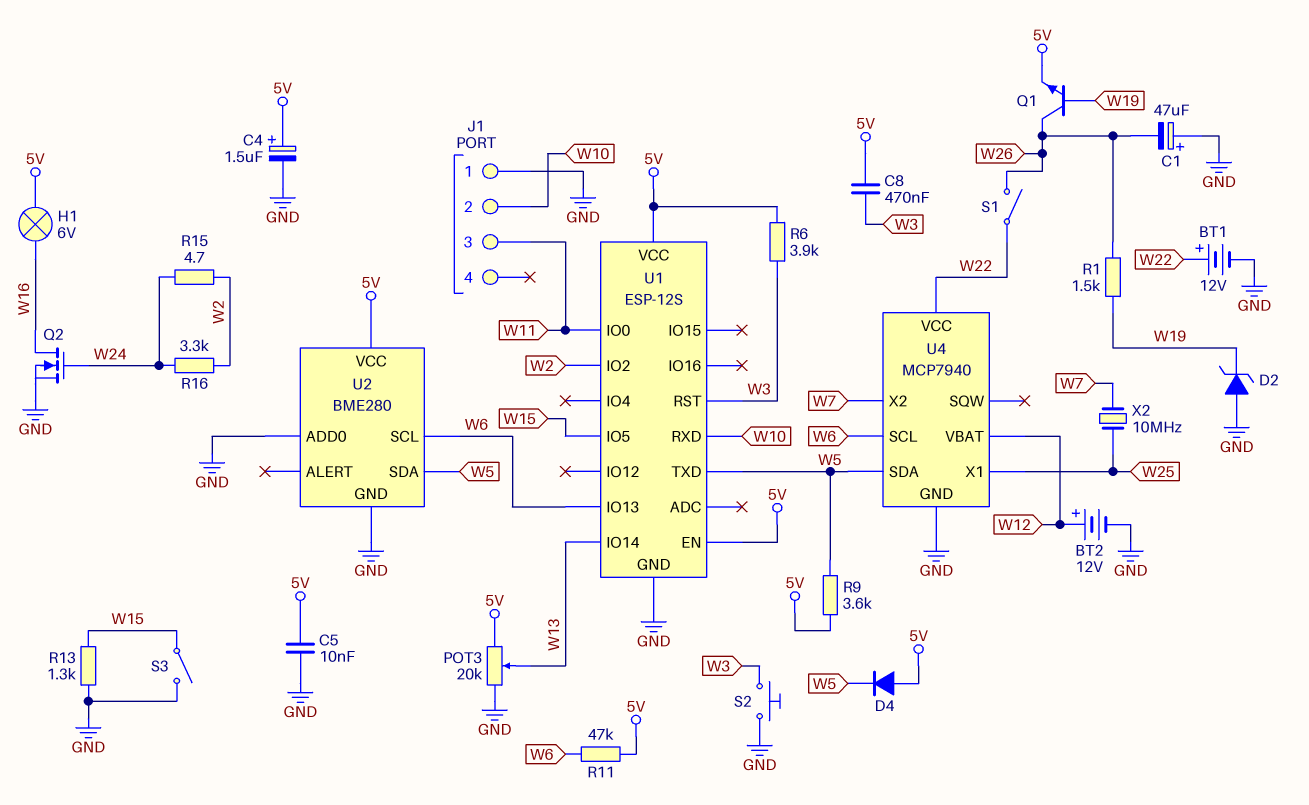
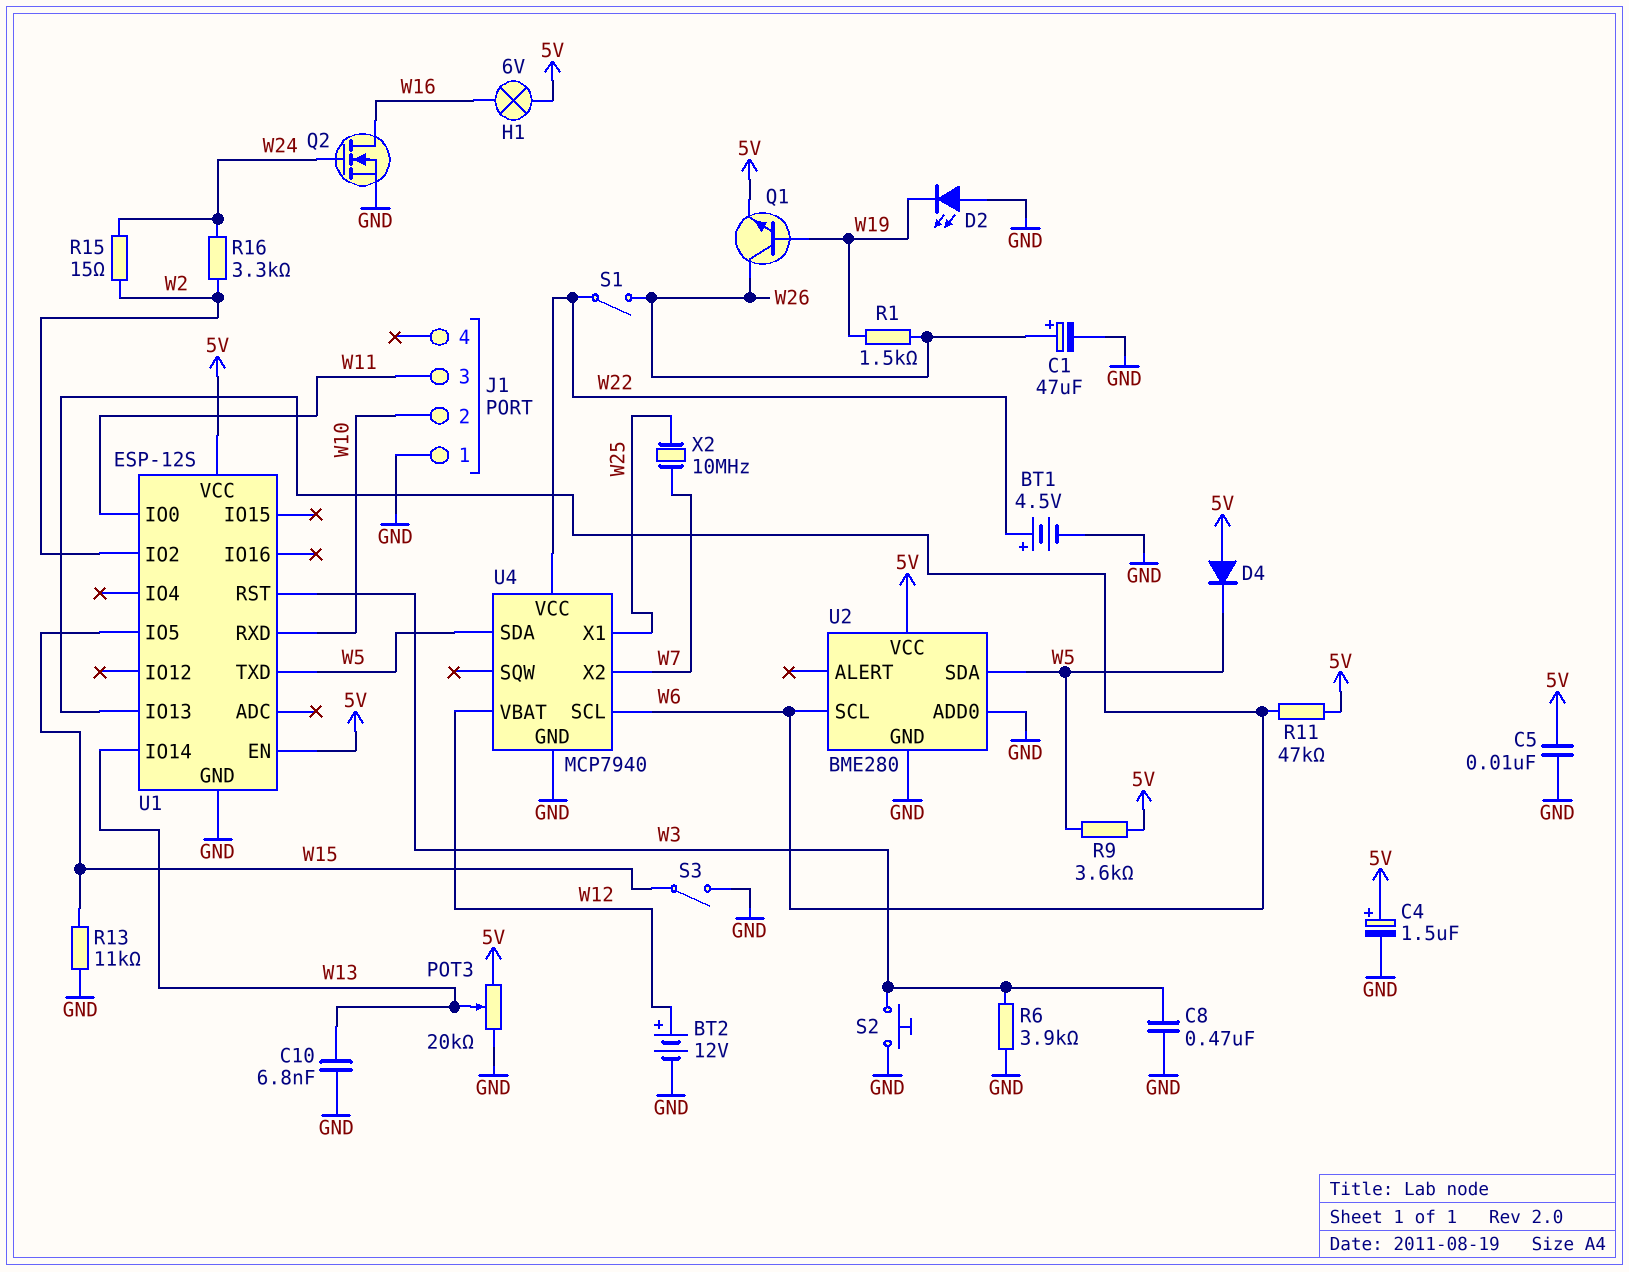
BT1: 12V (plus W22, minus GND) -> 4.5V (plus W22, minus GND)
C1: 47uF (plus GND, minus W26) -> 47uF (plus W26, minus GND)
C8: 470nF (5V, W3) -> 470nF (GND, W3)
C10: none -> 6.8nF (GND, W13)
D2: zener (A GND, K W19) -> LED (A GND, K W19)
R6: 3.9k (5V, W3) -> 3.9k (GND, W3)
R13: 1.3k (GND, W15) -> 11k (GND, W15)
R15: 4.7 (W2, W24) -> 15 (W2, W24)

